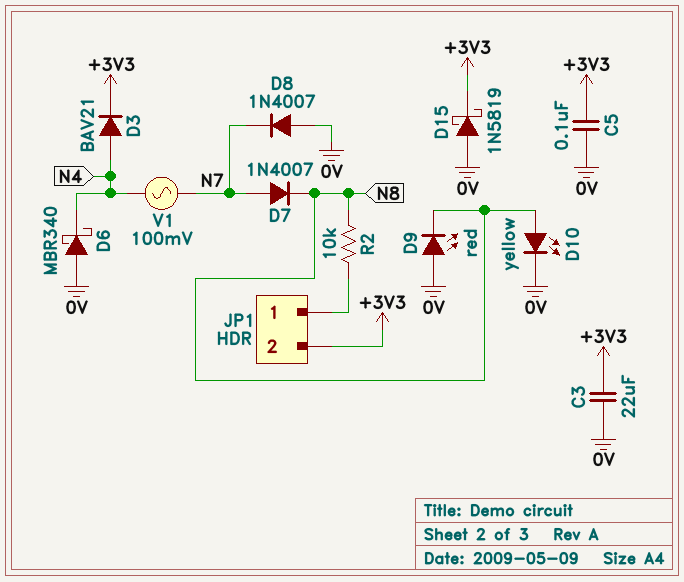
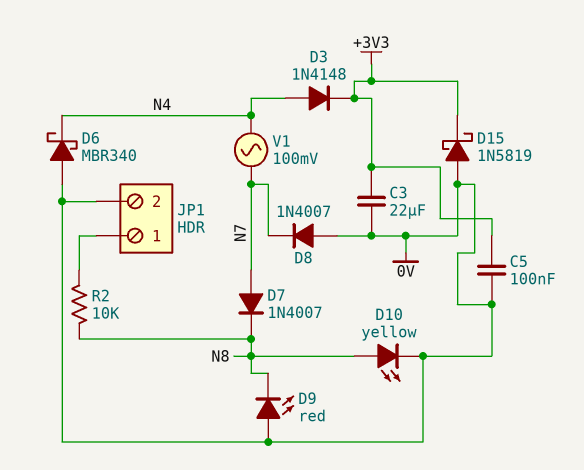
D3: diode BAV21 (A N4, K +3V3) -> diode 1N4148 (A N4, K +3V3)
JP1 pin 2: +3V3 -> 0V

